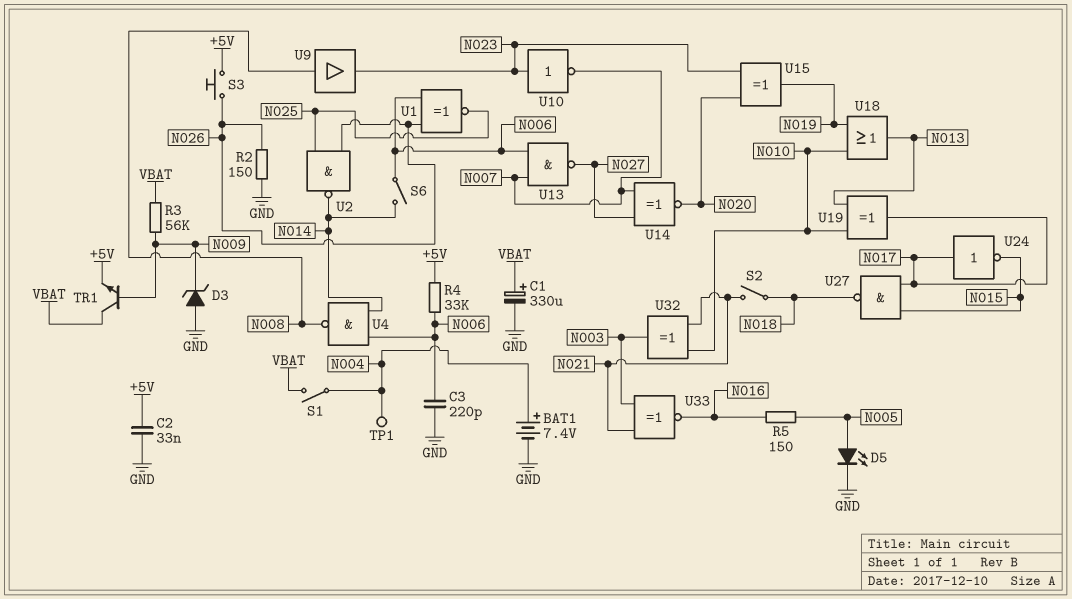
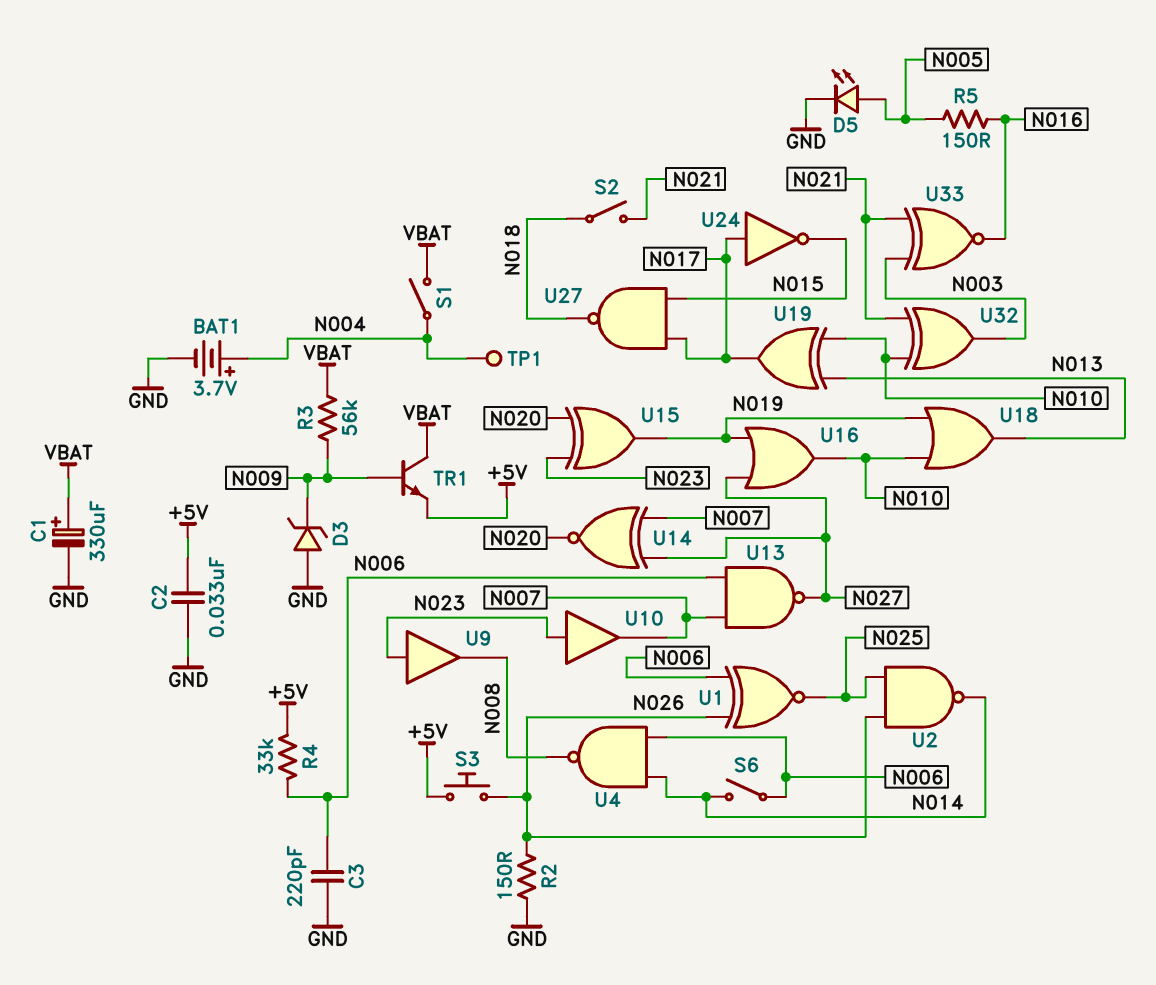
BAT1: 7.4V (plus N004, minus GND) -> 3.7V (plus N004, minus GND)
U9: buffer (in N008, out N023) -> buffer (in N023, out N008)
U10: NOT (in N023, out N007) -> buffer (in N023, out N007)
U16: none -> OR (in N019, in N027, out N010)

